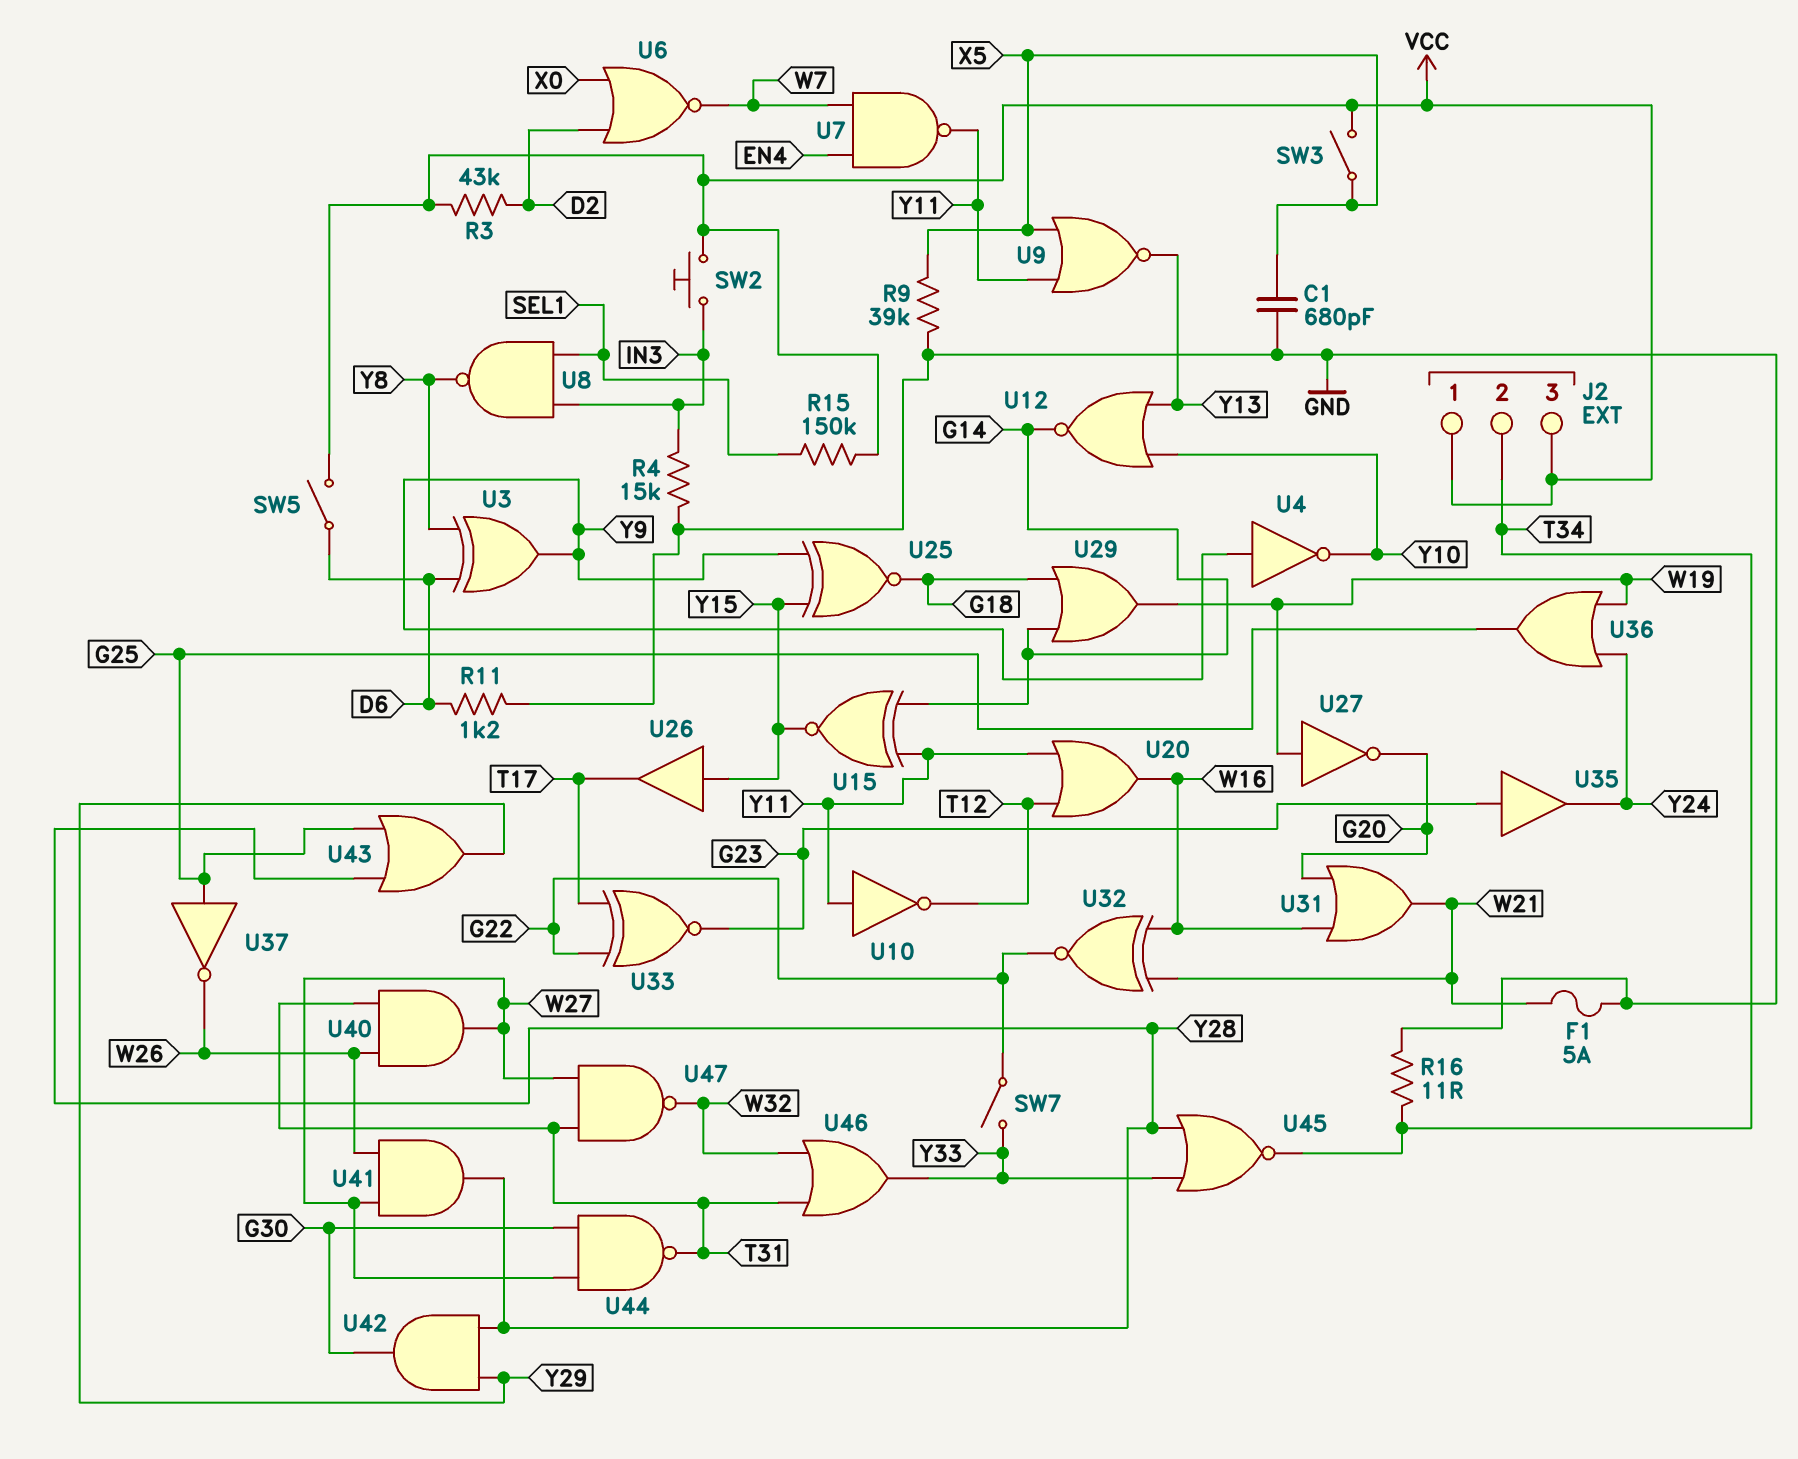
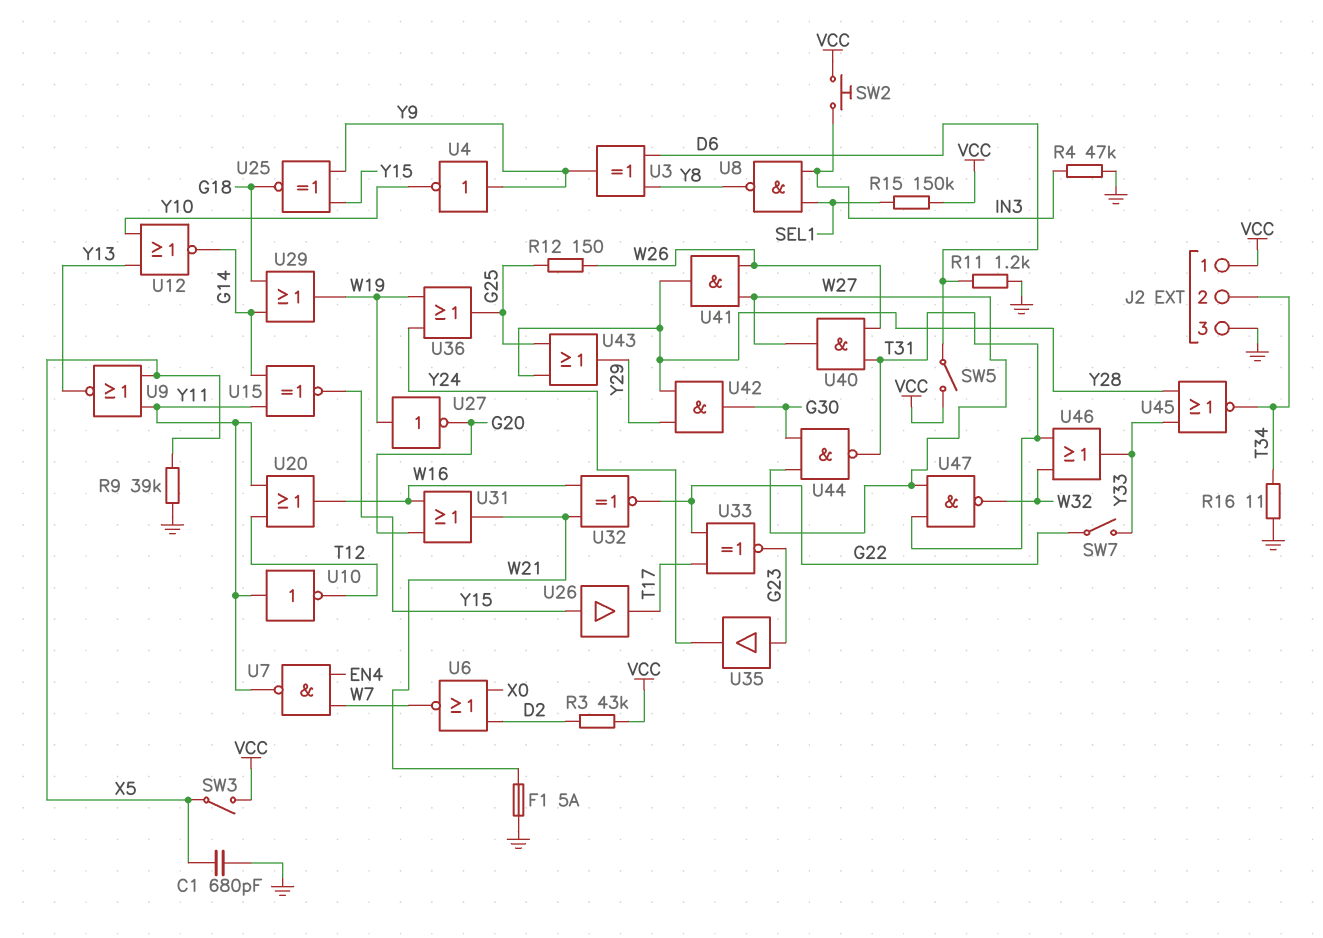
J2 pin 3: VCC -> GND
R4: 15k (GND, IN3) -> 47k (GND, IN3)
R12: none -> 150 (G25, W26)
U37: NOT (in G25, out W26) -> none

